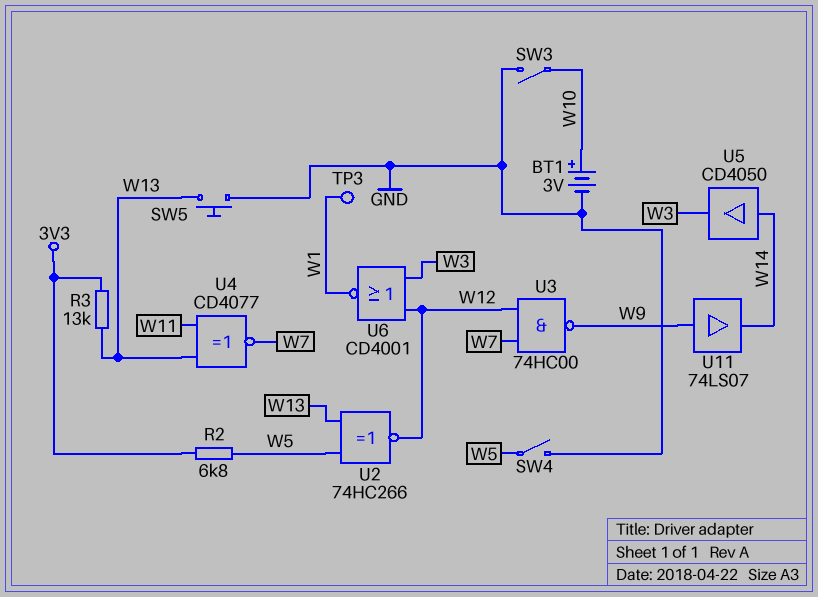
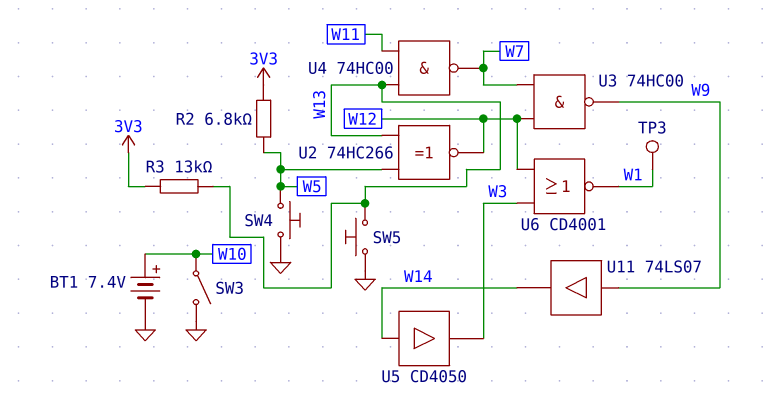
BT1: 3V (plus W10, minus GND) -> 7.4V (plus W10, minus GND)
SW4: switch (GND, W5) -> button (GND, W5)
U4: XNOR CD4077 (in W11, in W13, out W7) -> NAND 74HC00 (in W11, in W13, out W7)

